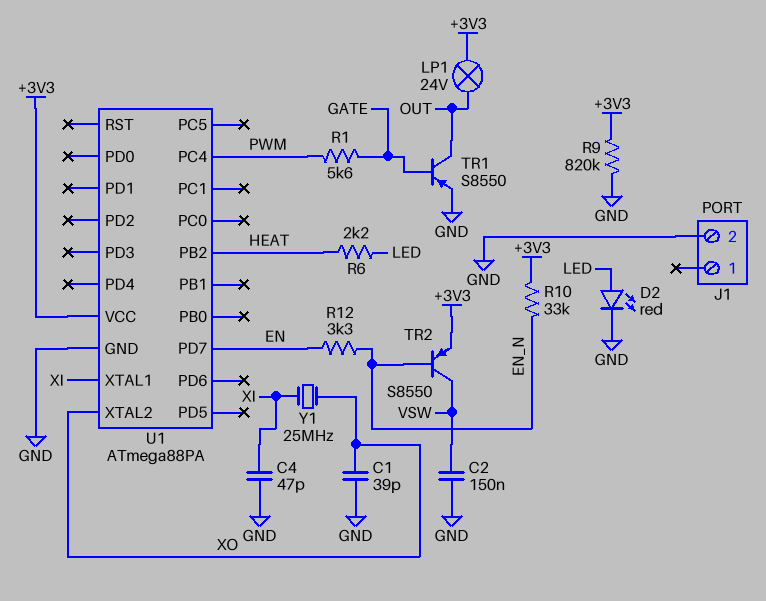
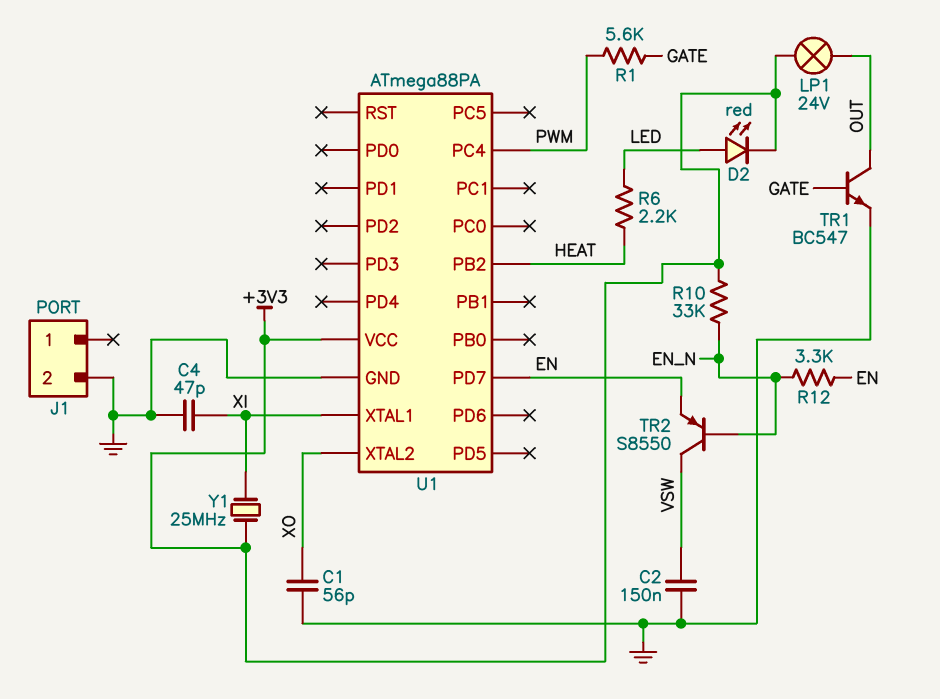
C1: 39pF (GND, XO) -> 56pF (GND, XO)
D2: LED red (A LED, K GND) -> LED red (A LED, K +3V3)
R9: 820k (+3V3, GND) -> none
TR1: PNP S8550 (B GATE, C OUT, E GND) -> NPN BC547 (B GATE, C OUT, E GND)
TR2: PNP S8550 (B EN_N, C VSW, E +3V3) -> PNP S8550 (B EN_N, C VSW, E EN)
Y1: 25MHz (XI, XO) -> 25MHz (+3V3, XI)

